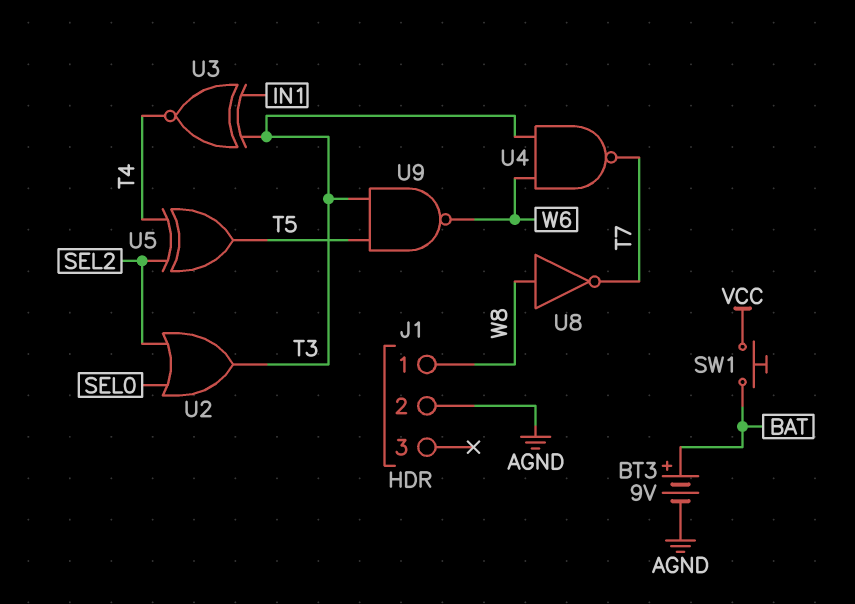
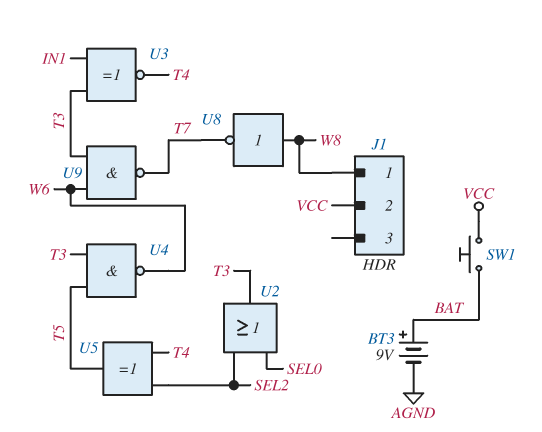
J1 pin 2: AGND -> VCC
U4: NAND (in T3, in W6, out T7) -> NAND (in T3, in T5, out W6)
U9: NAND (in T3, in T5, out W6) -> NAND (in T3, in W6, out T7)

